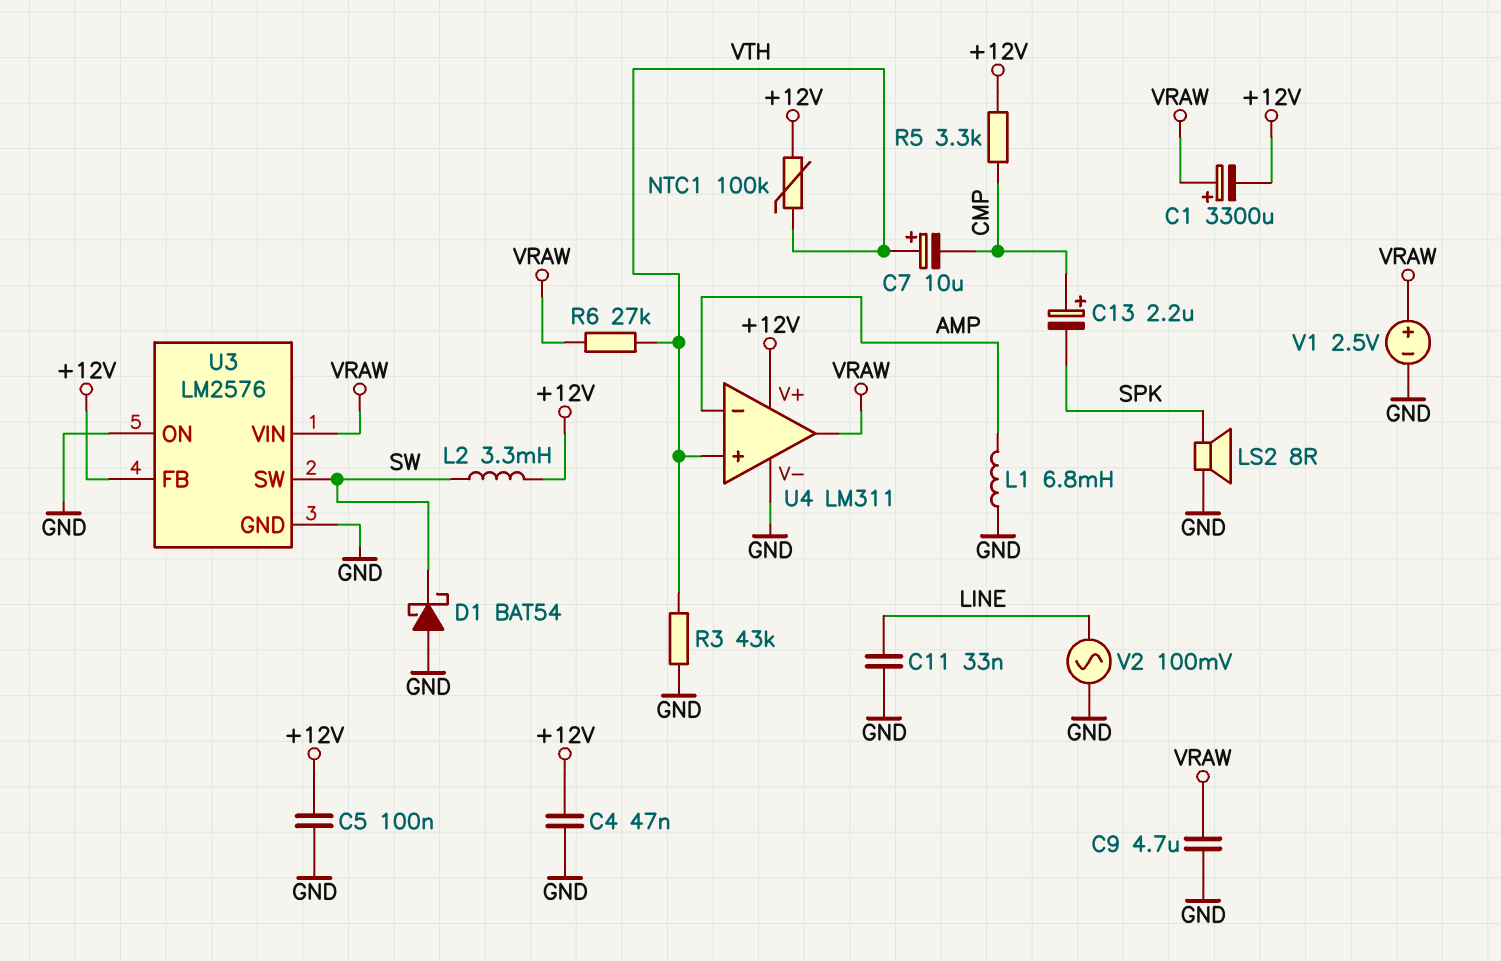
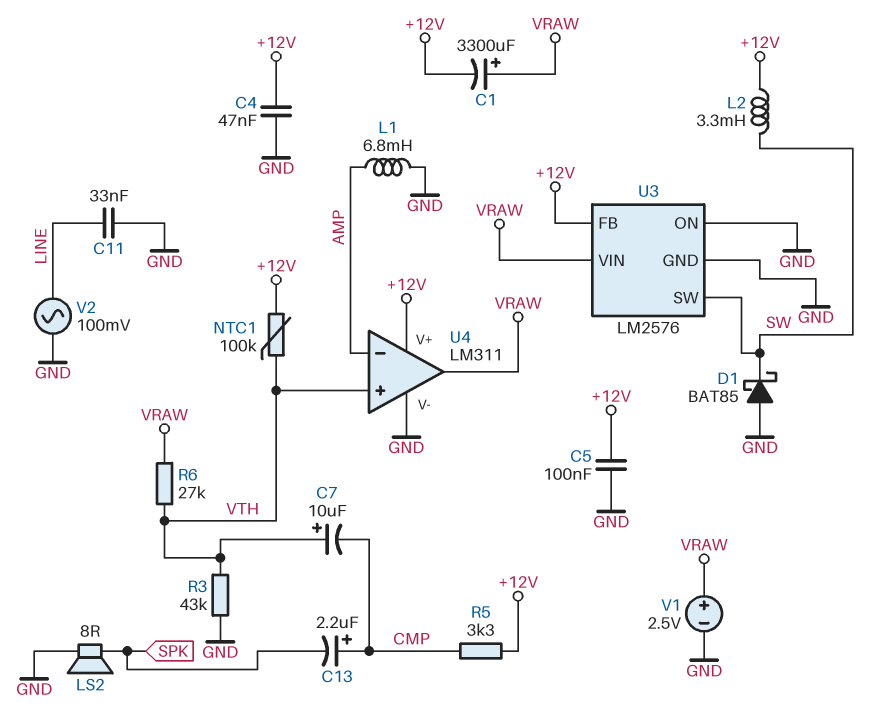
C9: 4.7uF (GND, VRAW) -> none
D1: schottky BAT54 (A GND, K SW) -> schottky BAT85 (A GND, K SW)

